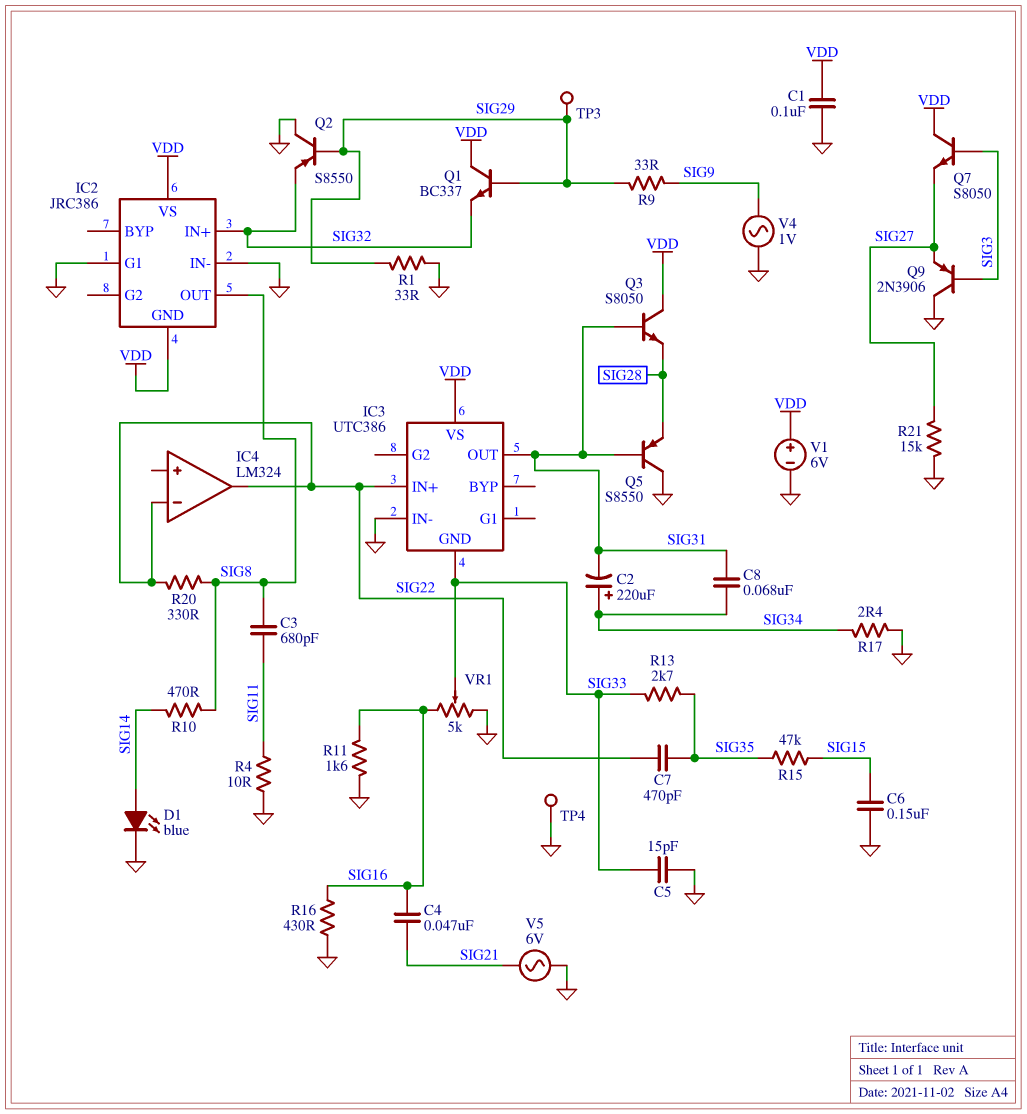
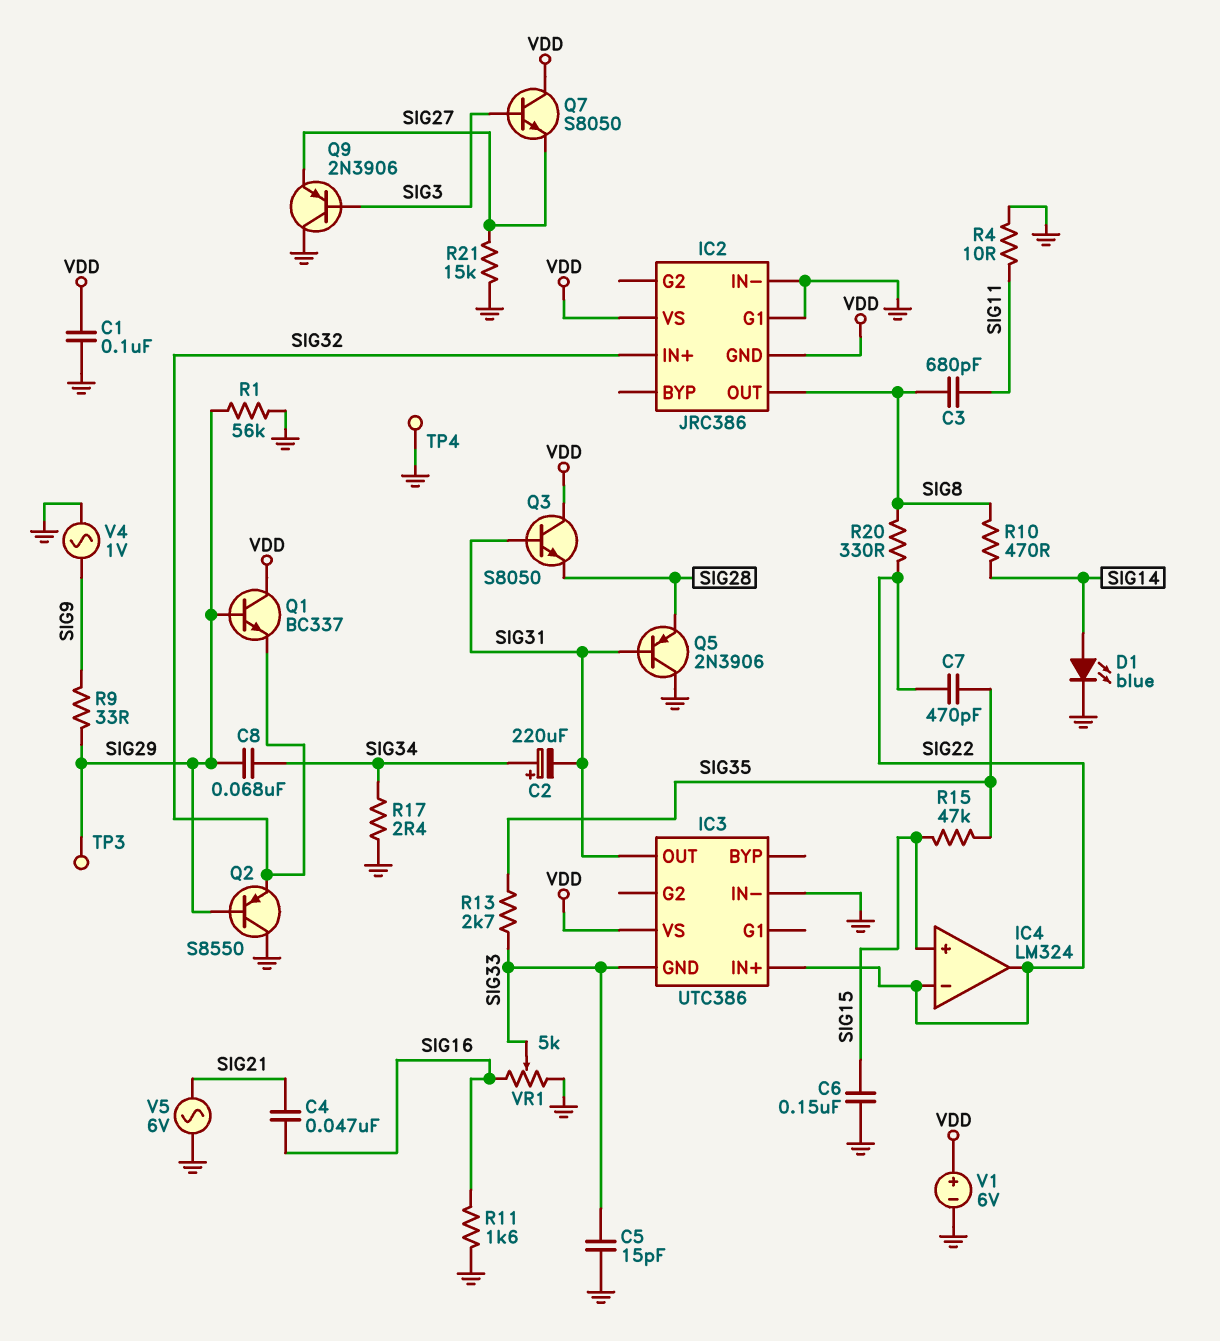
C8: 68nF (SIG31, SIG34) -> 68nF (SIG29, SIG34)
IC4 pin in+: none -> SIG15
Q5: PNP S8550 (B SIG31, C GND, E SIG28) -> PNP 2N3906 (B SIG31, C GND, E SIG28)
R1: 33 (GND, SIG29) -> 56k (GND, SIG29)
R16: 430 (GND, SIG16) -> none

